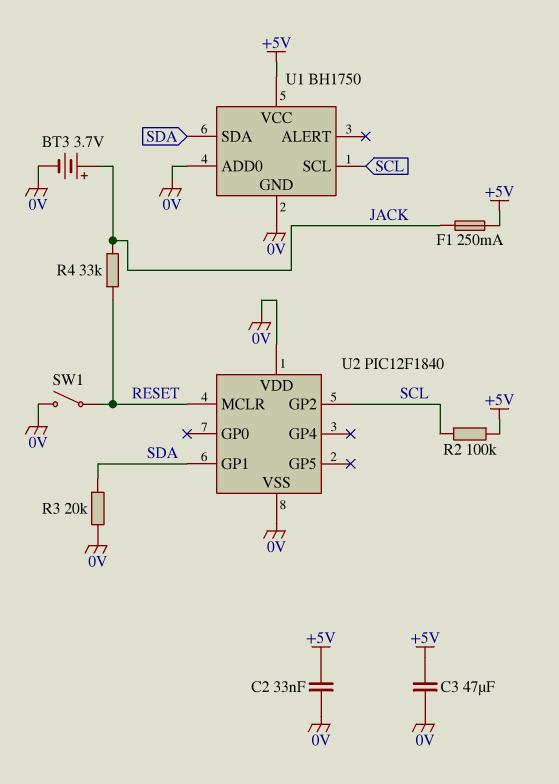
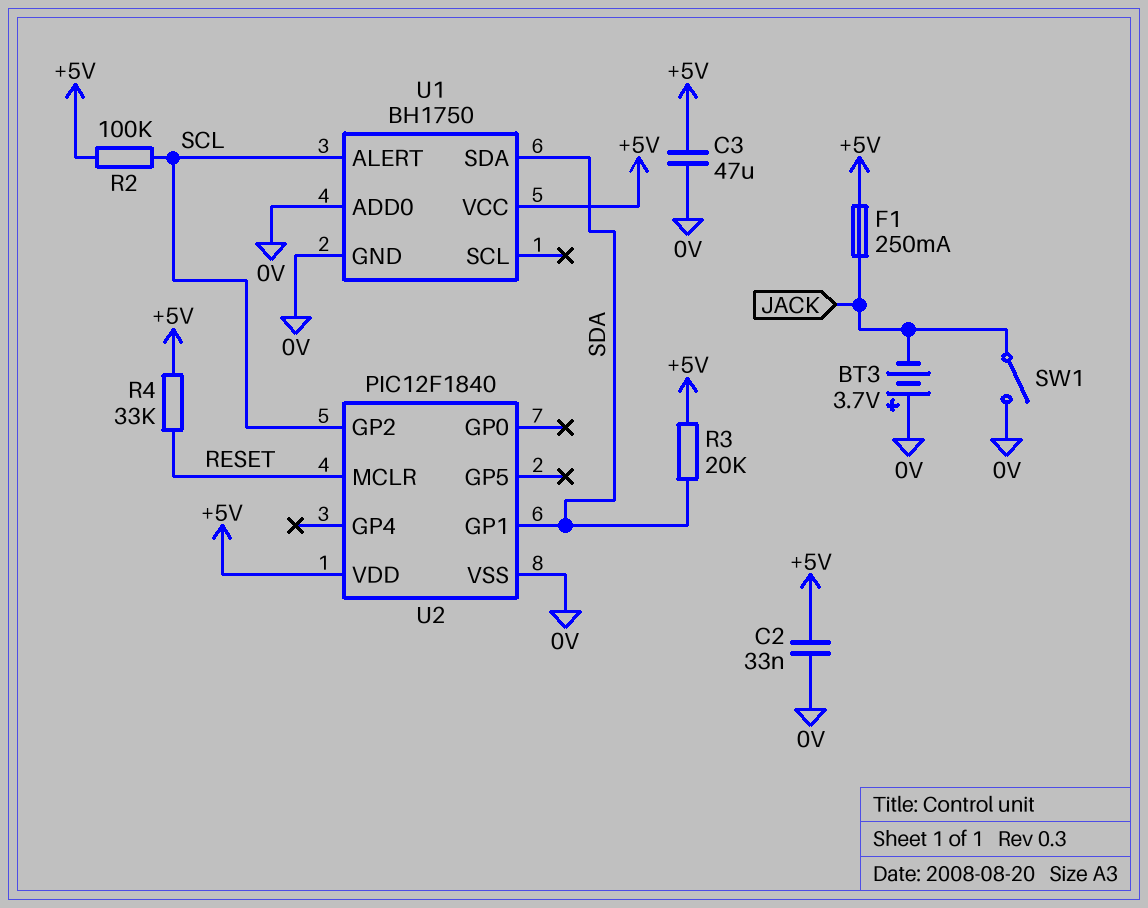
BT3: 3.7V (plus JACK, minus 0V) -> 3.7V (plus 0V, minus JACK)
R3: 20k (0V, SDA) -> 20k (+5V, SDA)
R4: 33k (JACK, RESET) -> 33k (+5V, RESET)
SW1: switch (0V, RESET) -> switch (0V, JACK)
U1 pin ALERT: none -> SCL
U1 pin SCL: SCL -> none
U2 pin VDD: 0V -> +5V

